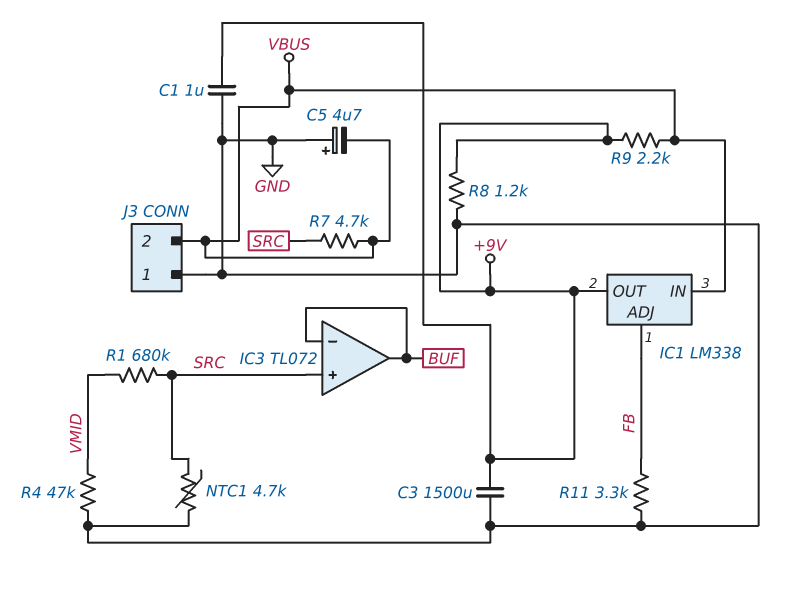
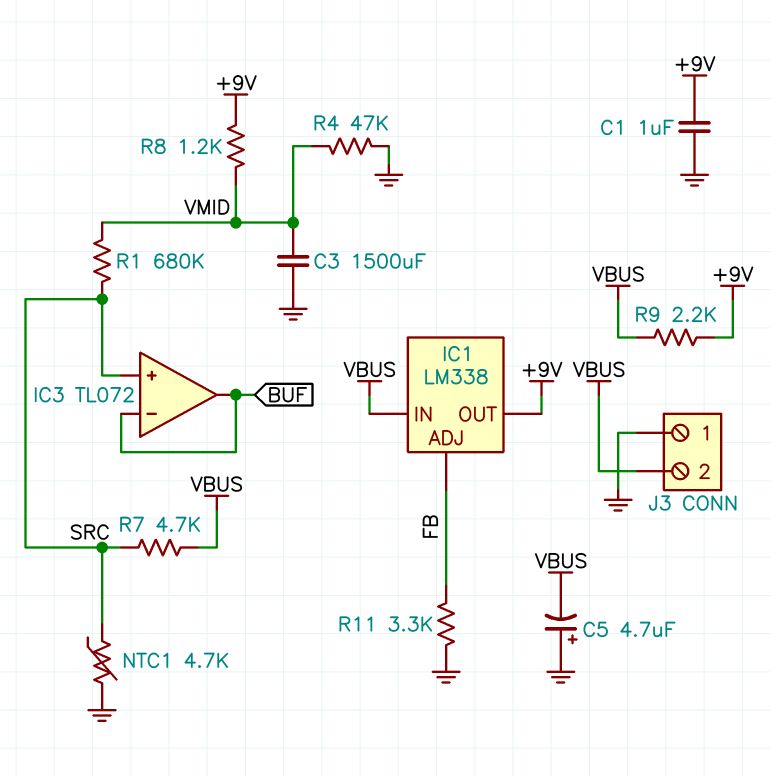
C3: 1500uF (+9V, GND) -> 1500uF (GND, VMID)
R8: 1.2k (+9V, GND) -> 1.2k (+9V, VMID)

